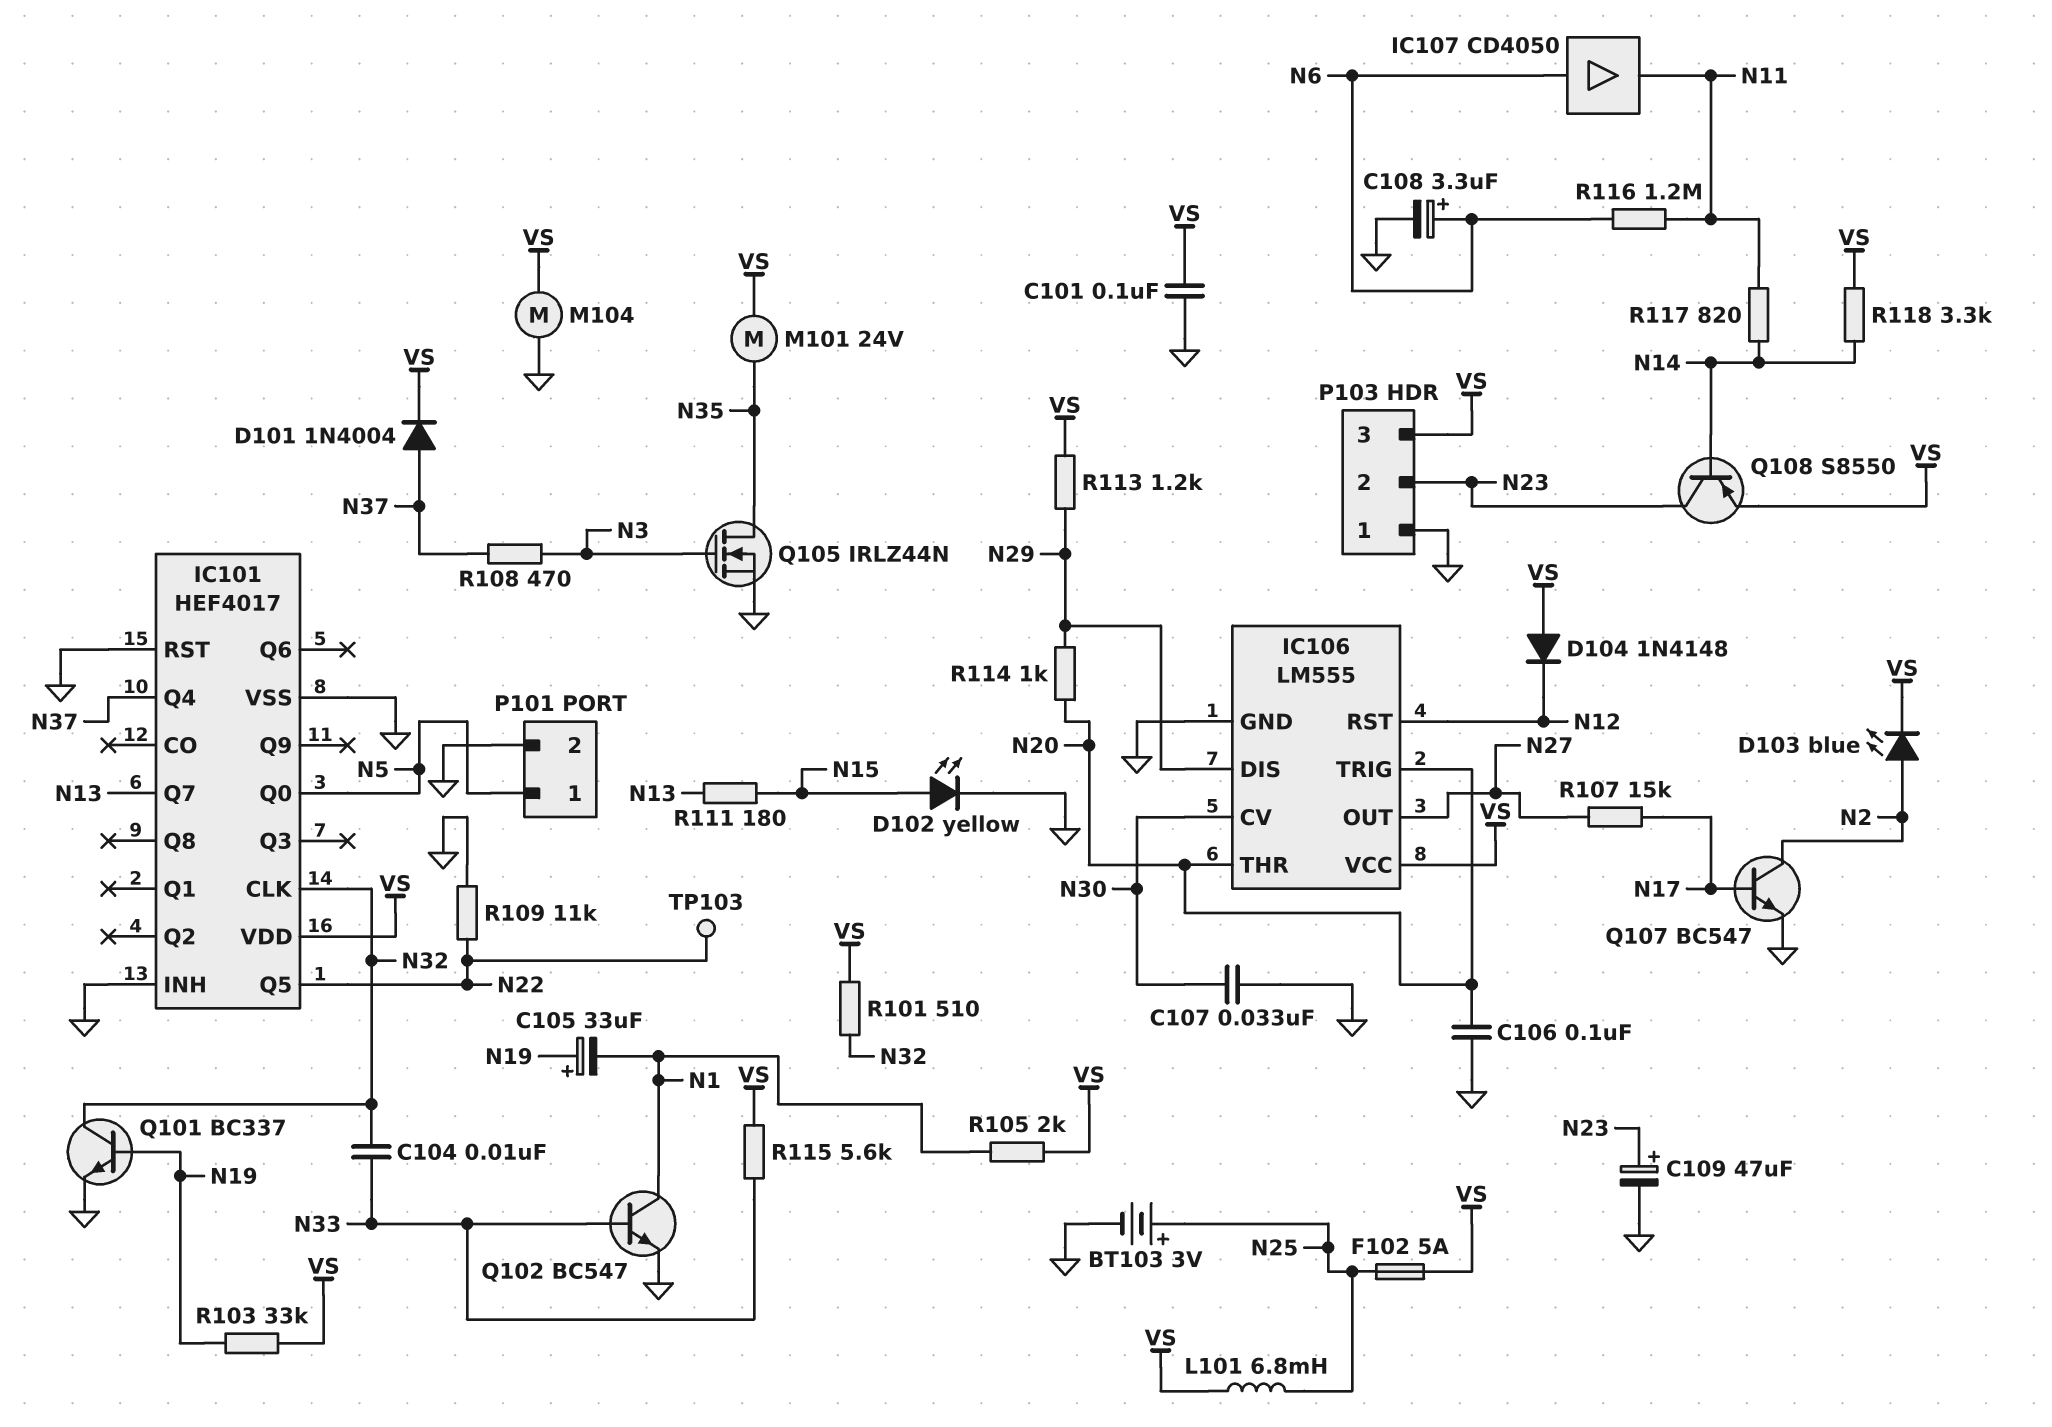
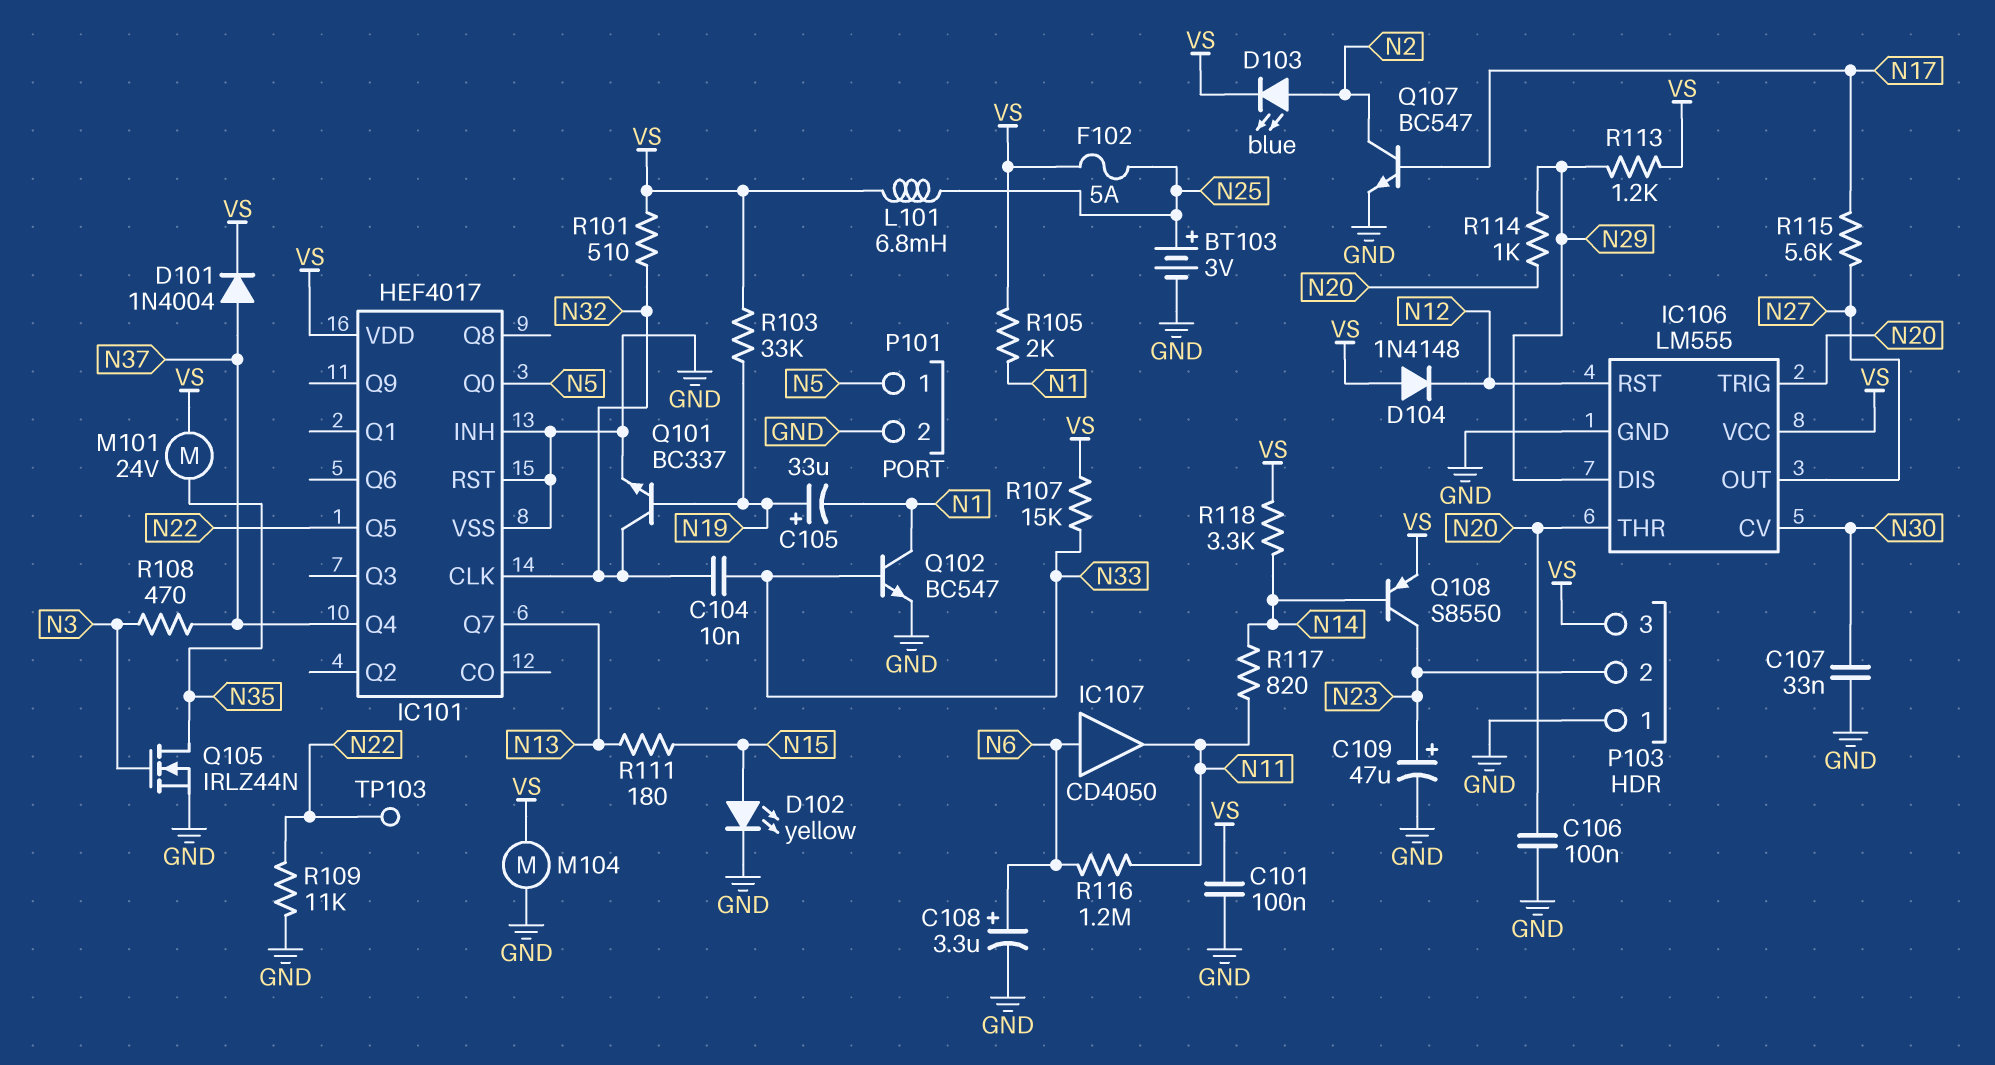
R107: 15k (N17, N27) -> 15k (N33, VS)
R115: 5.6k (N33, VS) -> 5.6k (N17, N27)

